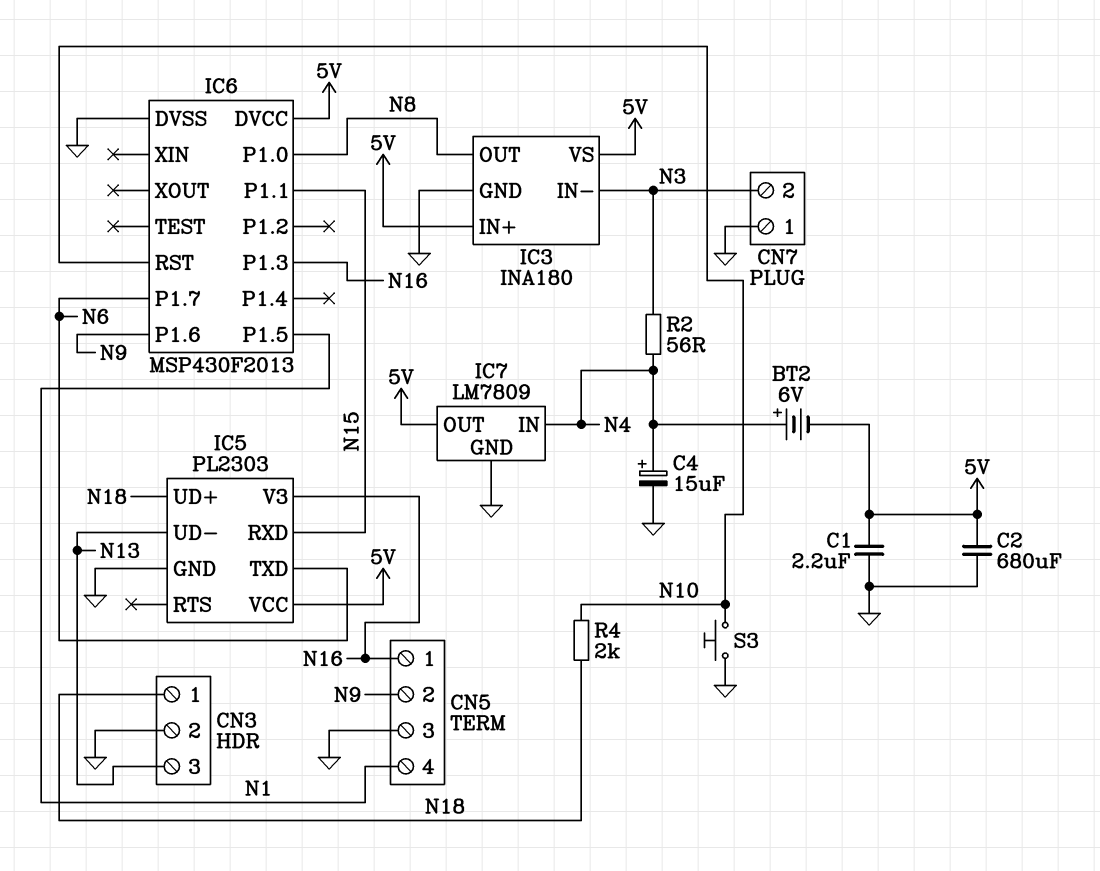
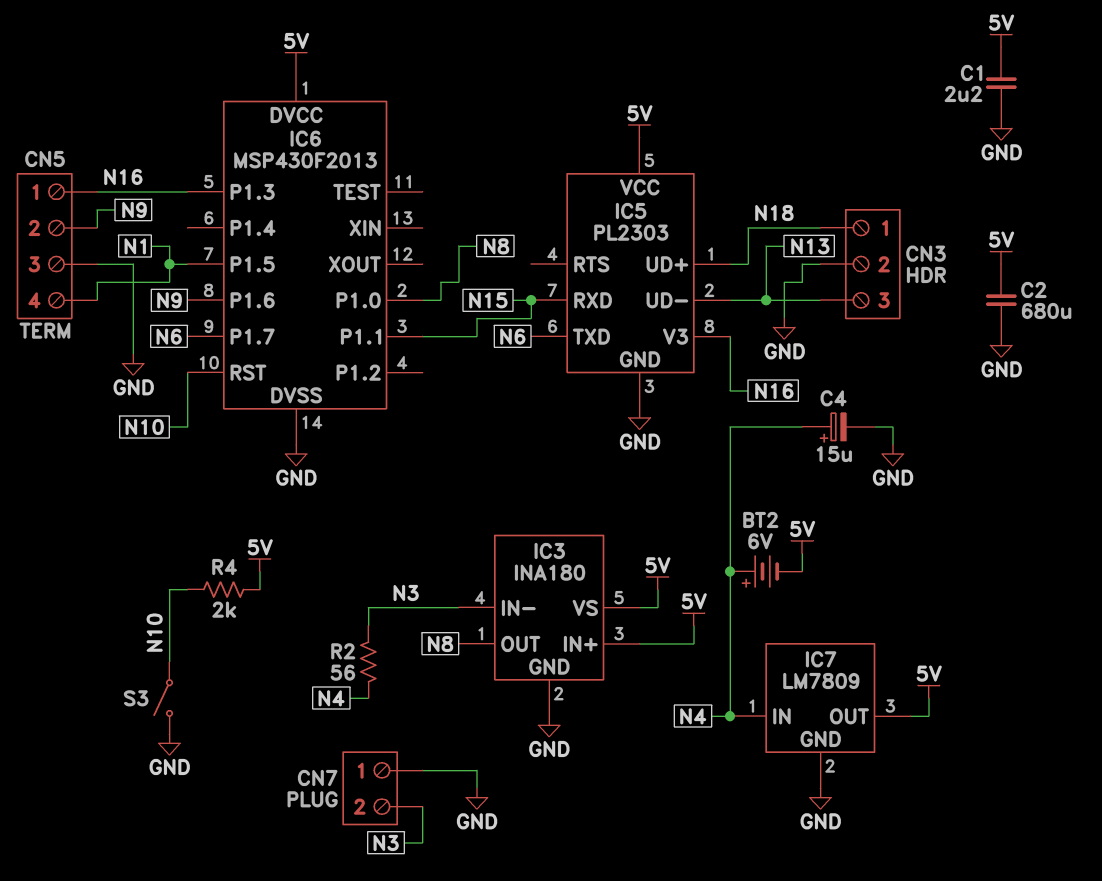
R4: 2k (N10, N18) -> 2k (5V, N10)
S3: button (GND, N10) -> switch (GND, N10)

